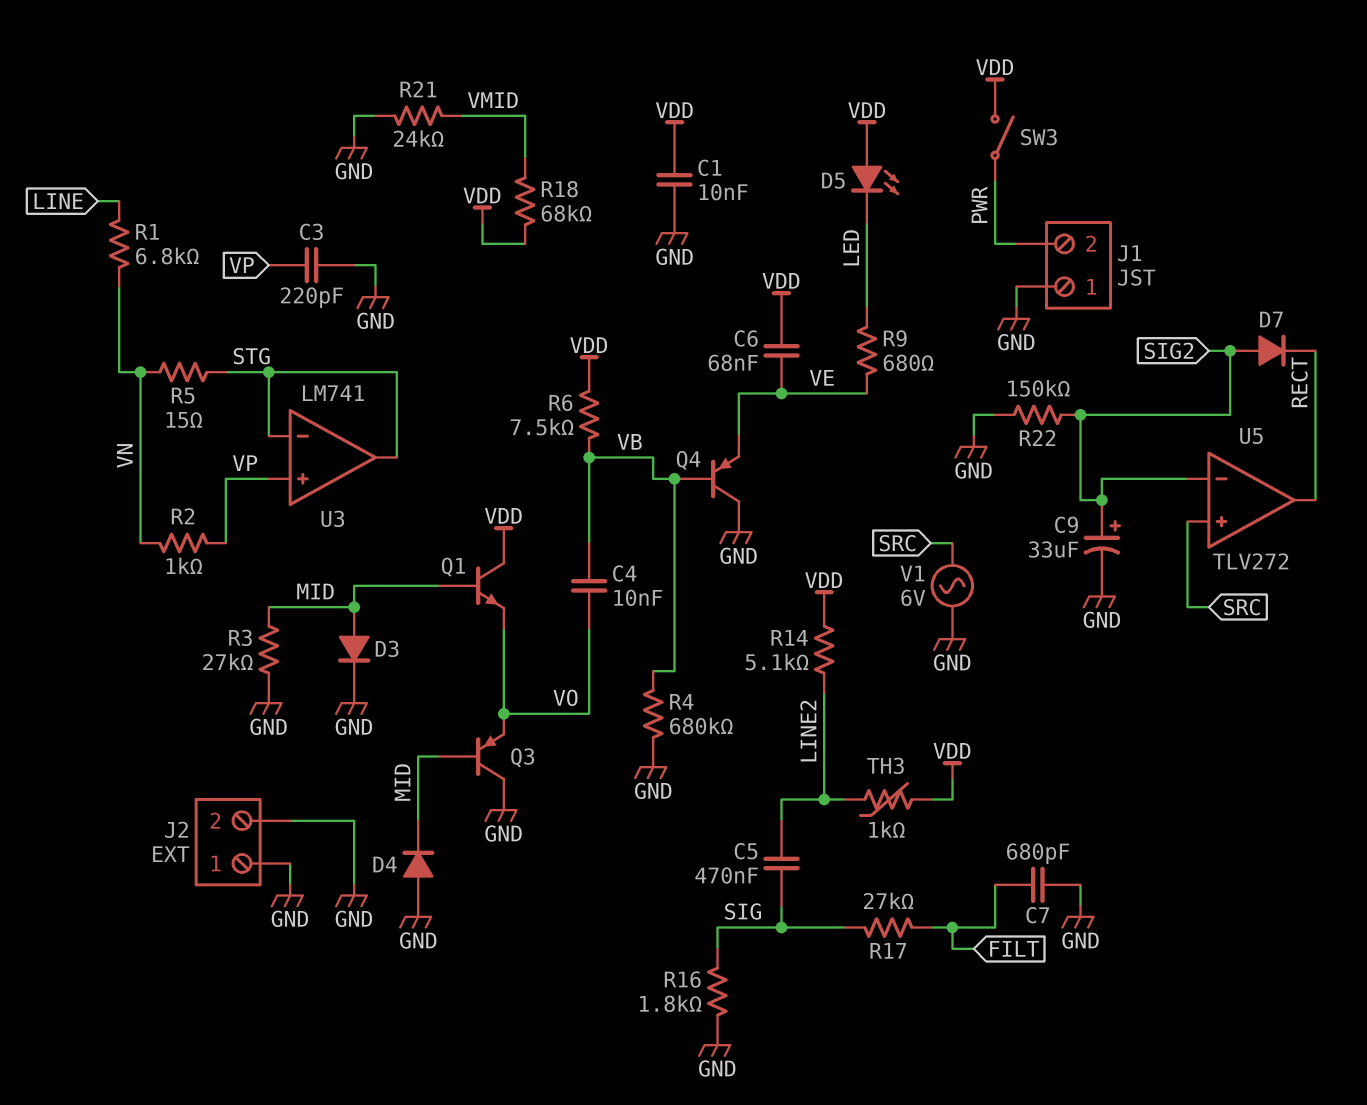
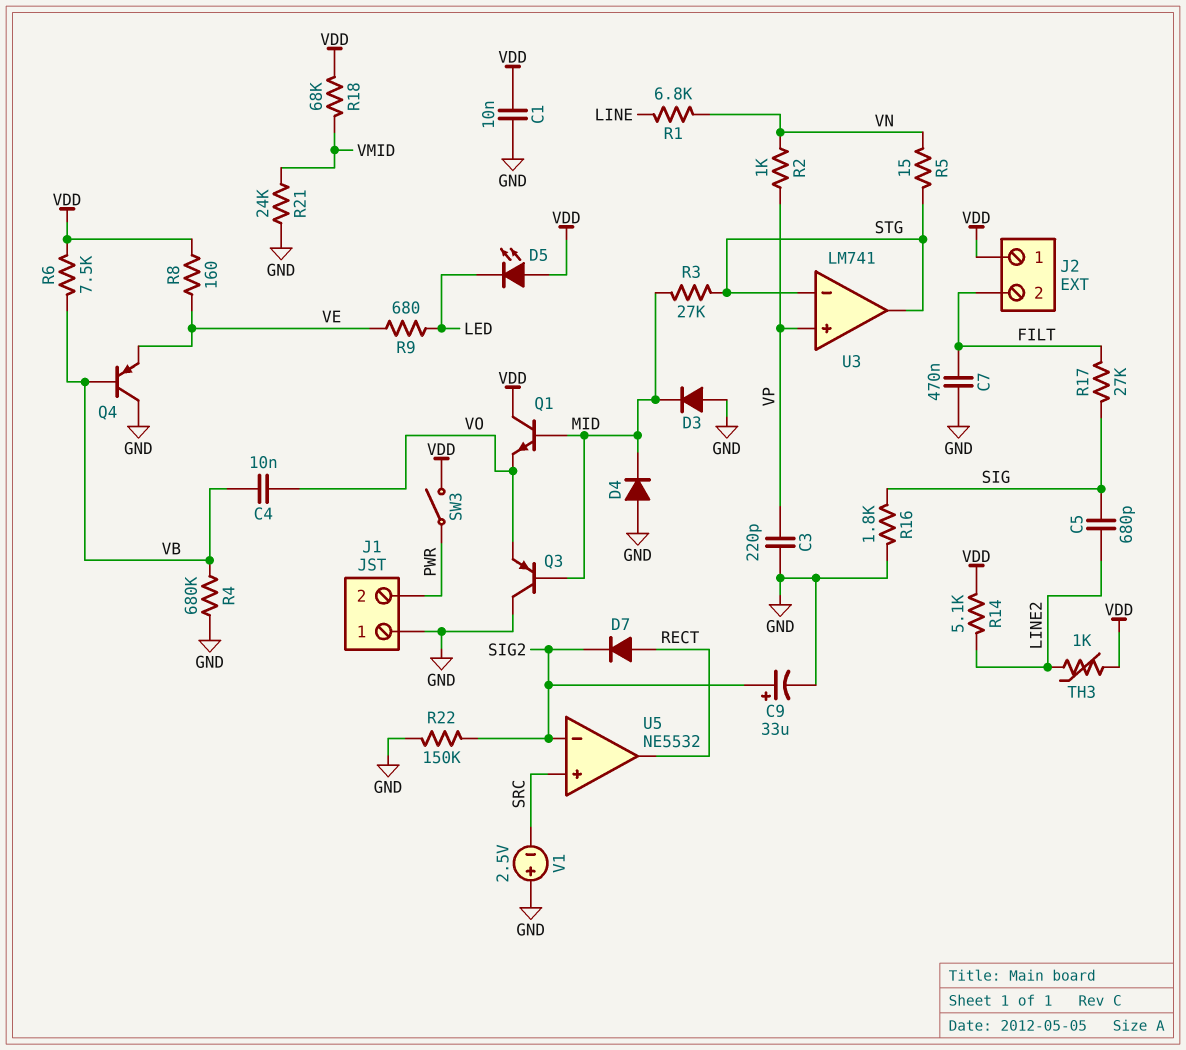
C5: 470nF (LINE2, SIG) -> 680pF (LINE2, SIG)
C6: 68nF (VDD, VE) -> none
C7: 680pF (FILT, GND) -> 470nF (FILT, GND)
D3: diode (A MID, K GND) -> diode (A GND, K MID)
D7: diode (A SIG2, K RECT) -> diode (A RECT, K SIG2)
J2 pin 1: GND -> VDD
J2 pin 2: GND -> FILT
R3: 27k (GND, MID) -> 27k (MID, STG)
R8: none -> 160 (VDD, VE)
U5: TLV272 -> NE5532
V1: AC 6V (GND, SRC) -> 2.5V (plus GND, minus SRC)

